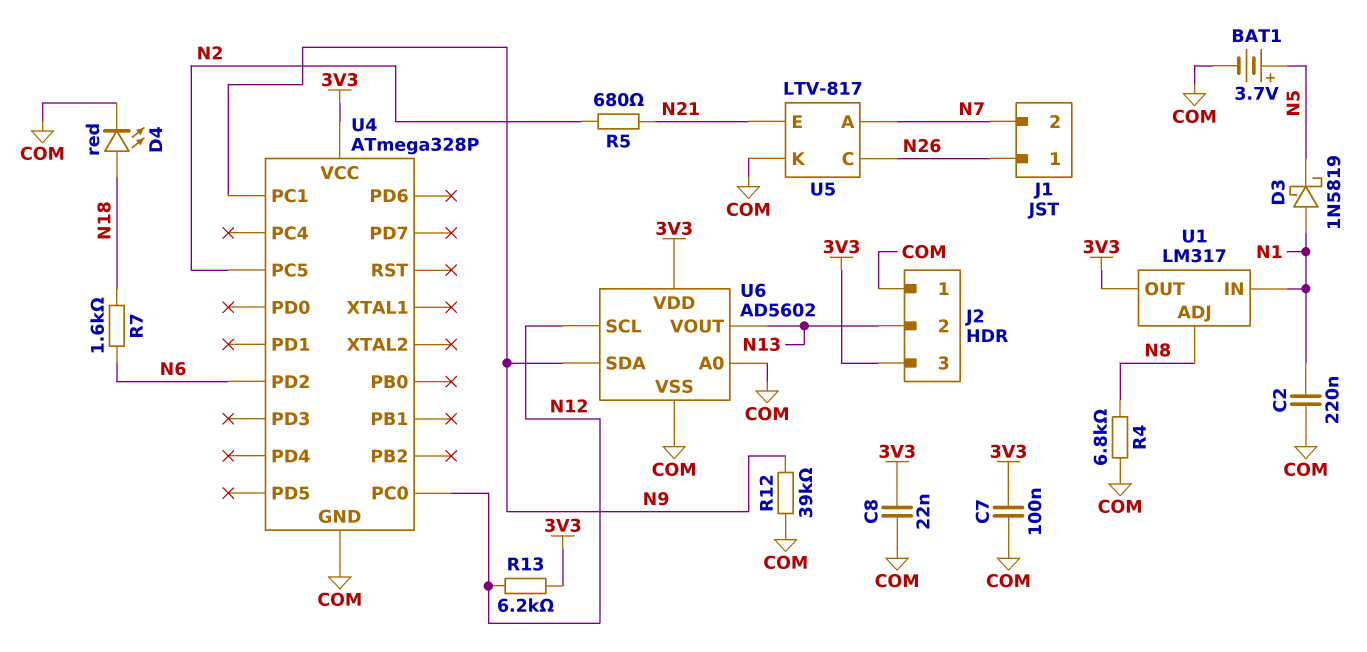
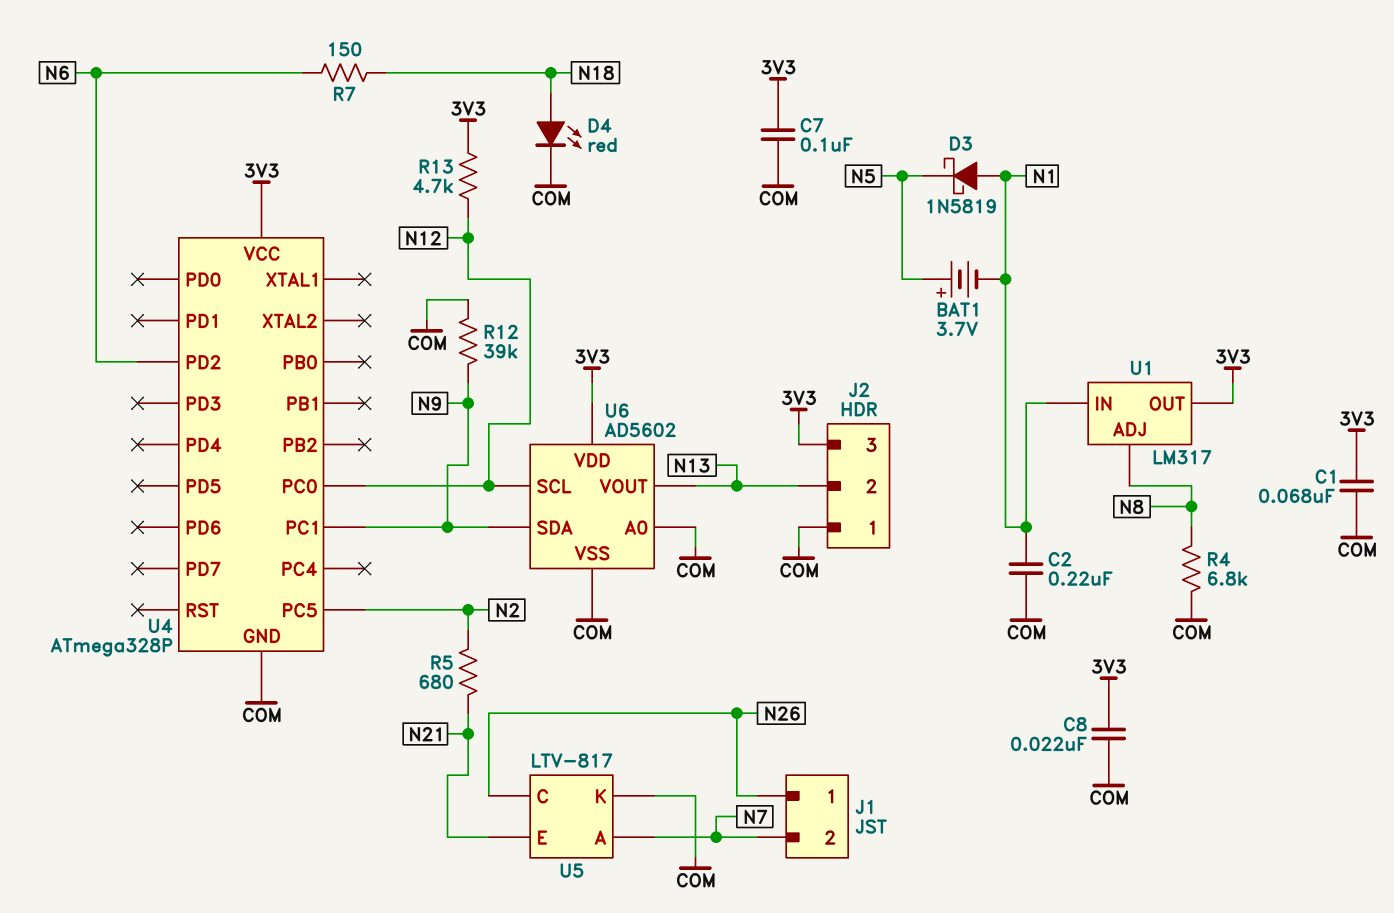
BAT1: 3.7V (plus N5, minus COM) -> 3.7V (plus N5, minus N1)
C1: none -> 68nF (3V3, COM)
R7: 1.6k (N6, N18) -> 150 (N6, N18)
R13: 6.2k (3V3, N12) -> 4.7k (3V3, N12)

